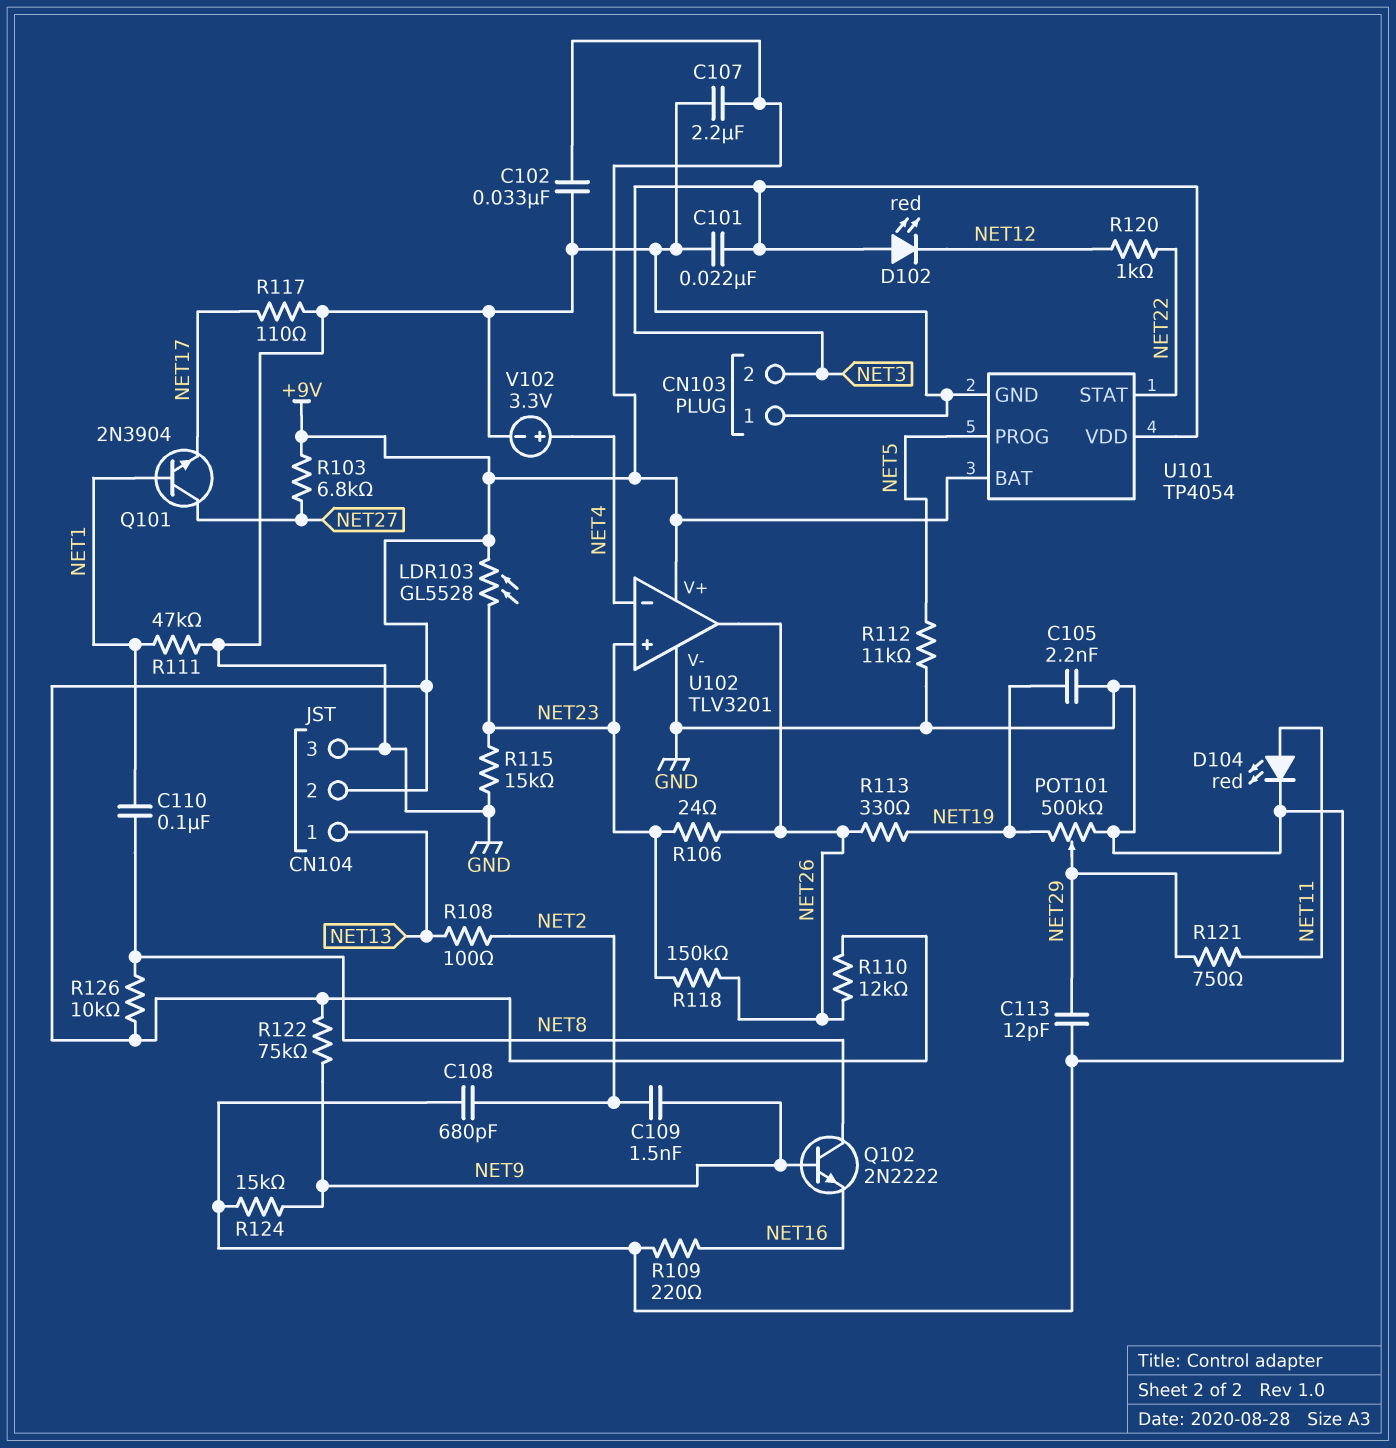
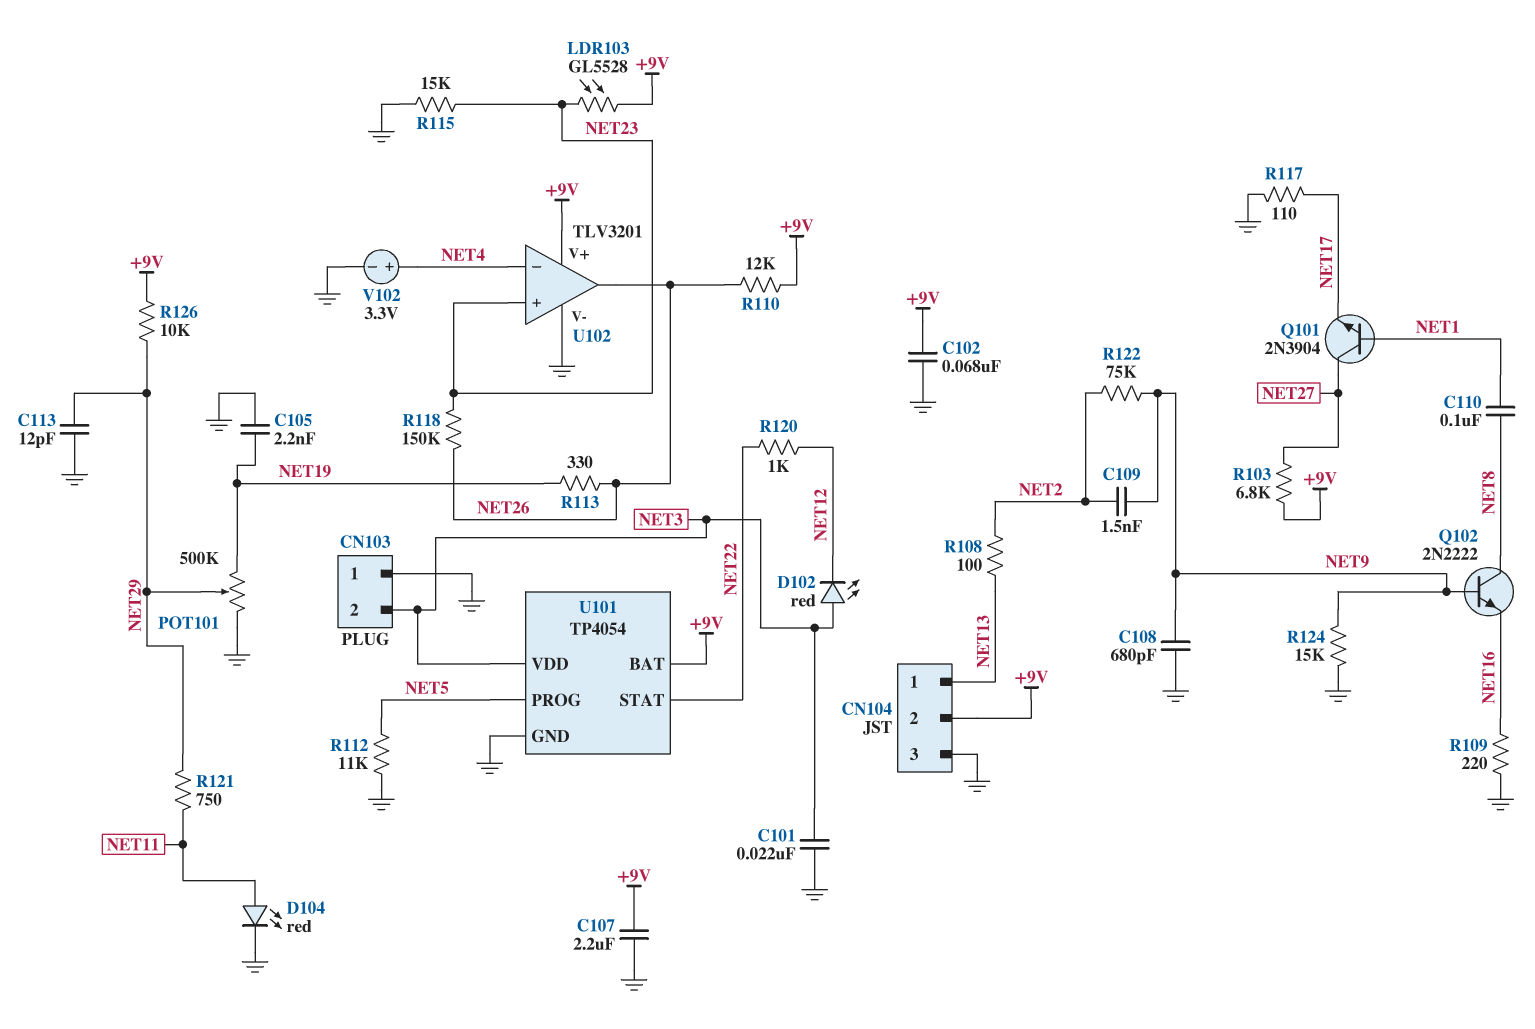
C102: 33nF (+9V, GND) -> 68nF (+9V, GND)
C108: 680pF (GND, NET2) -> 680pF (GND, NET9)
R106: 24 (NET23, NET26) -> none
R111: 47k (GND, NET1) -> none
R122: 75k (+9V, NET9) -> 75k (NET2, NET9)
R126: 10k (+9V, NET8) -> 10k (+9V, NET29)

